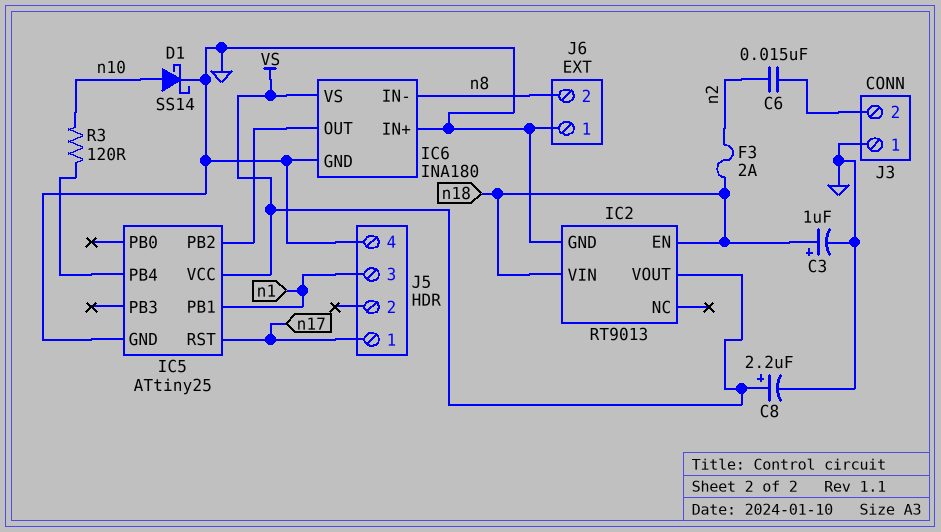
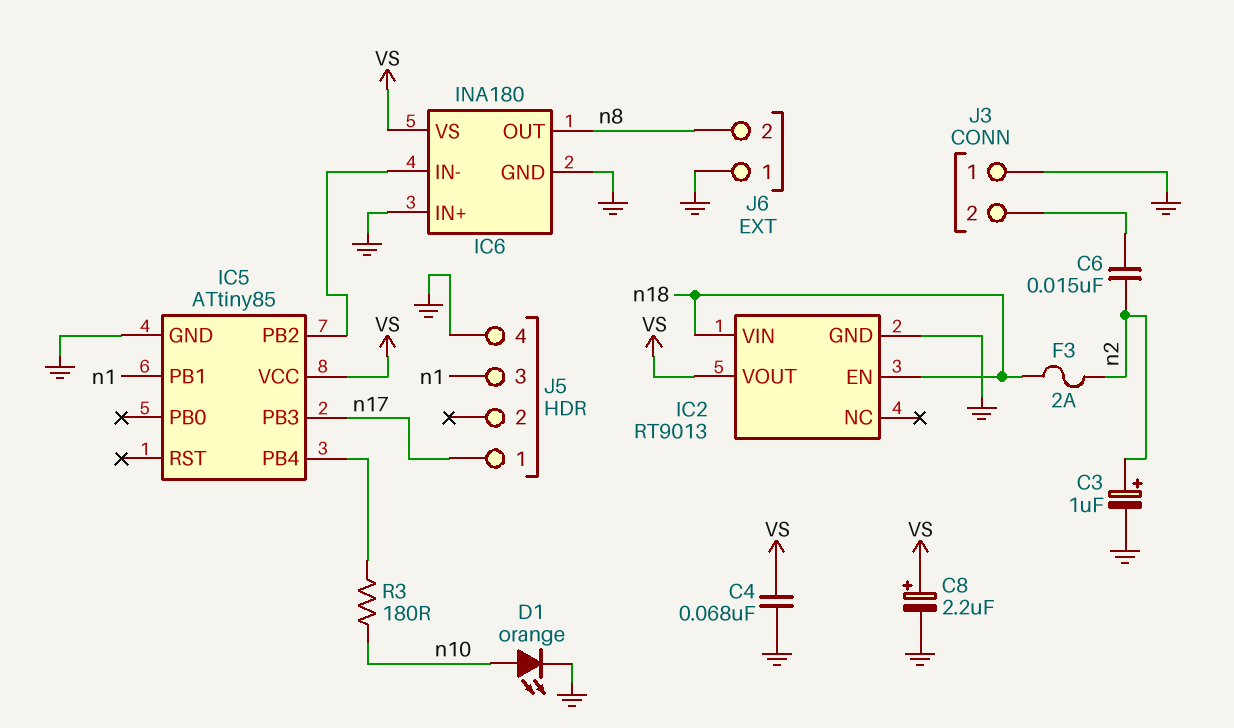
C3: 1uF (plus n18, minus GND) -> 1uF (plus n2, minus GND)
C4: none -> 68nF (GND, VS)
D1: schottky SS14 (A n10, K GND) -> LED orange (A n10, K GND)
IC5: ATtiny25 -> ATtiny85
IC5 pin PB3: none -> n17
IC5 pin RST: n17 -> none
IC6 pin IN-: n8 -> IC5/PB2
IC6 pin OUT: IC5/PB2 -> n8
R3: 120 (IC5/PB4, n10) -> 180 (IC5/PB4, n10)

